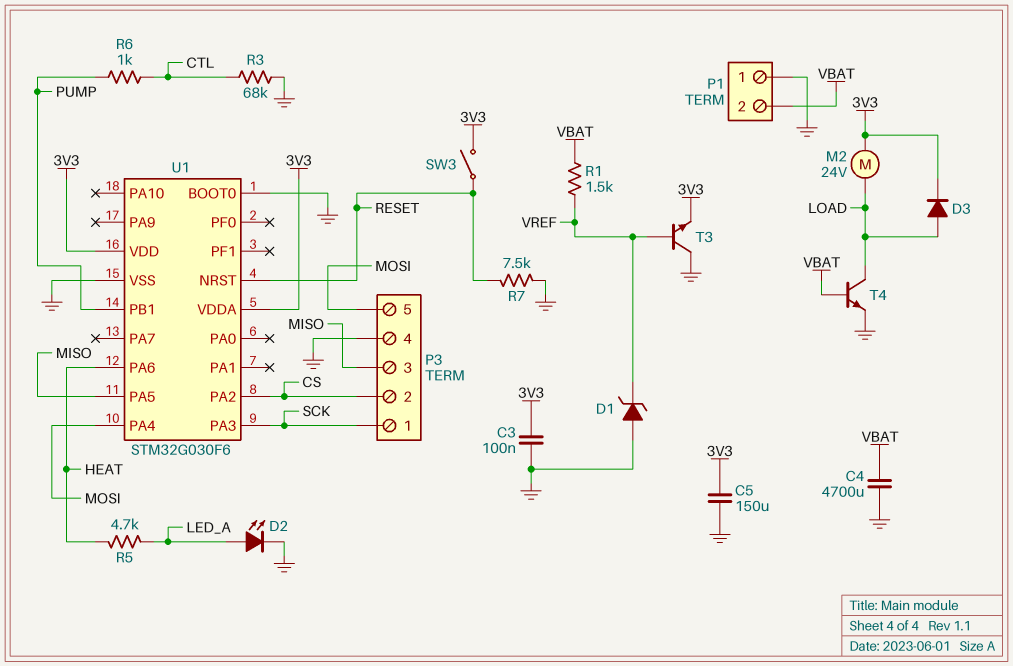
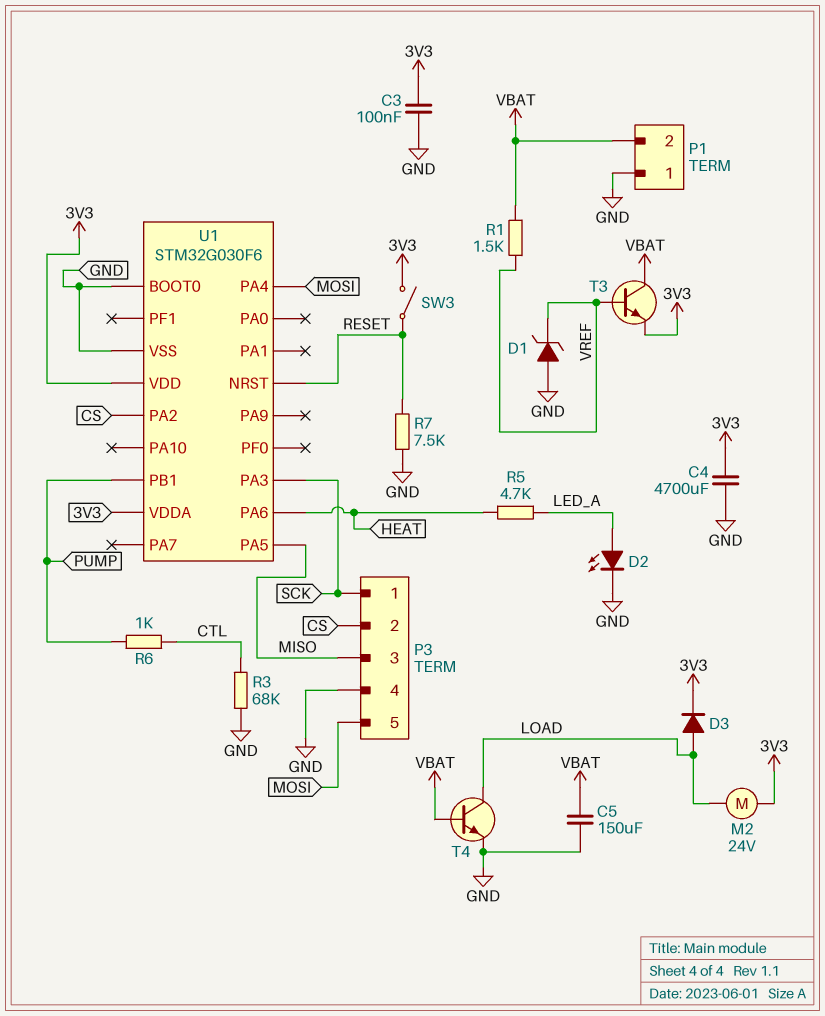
C4: 4700uF (GND, VBAT) -> 4700uF (3V3, GND)
C5: 150uF (3V3, GND) -> 150uF (GND, VBAT)
T3: NPN (B VREF, C GND, E 3V3) -> NPN (B VREF, C VBAT, E 3V3)

